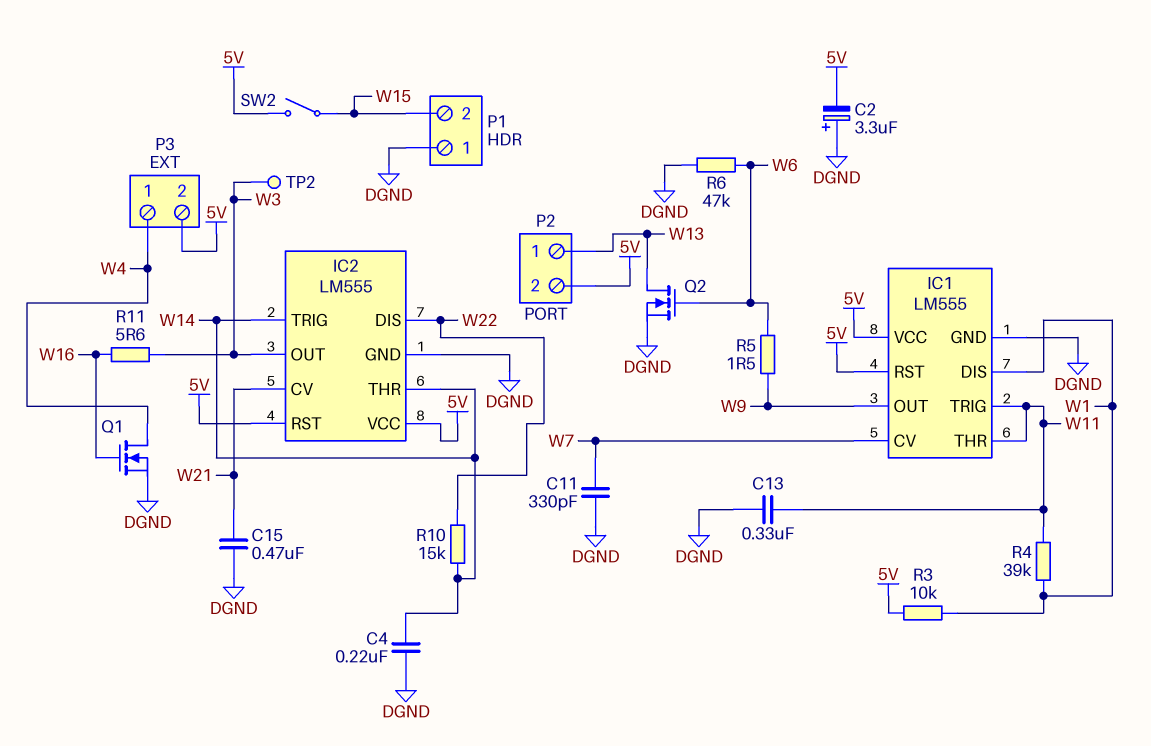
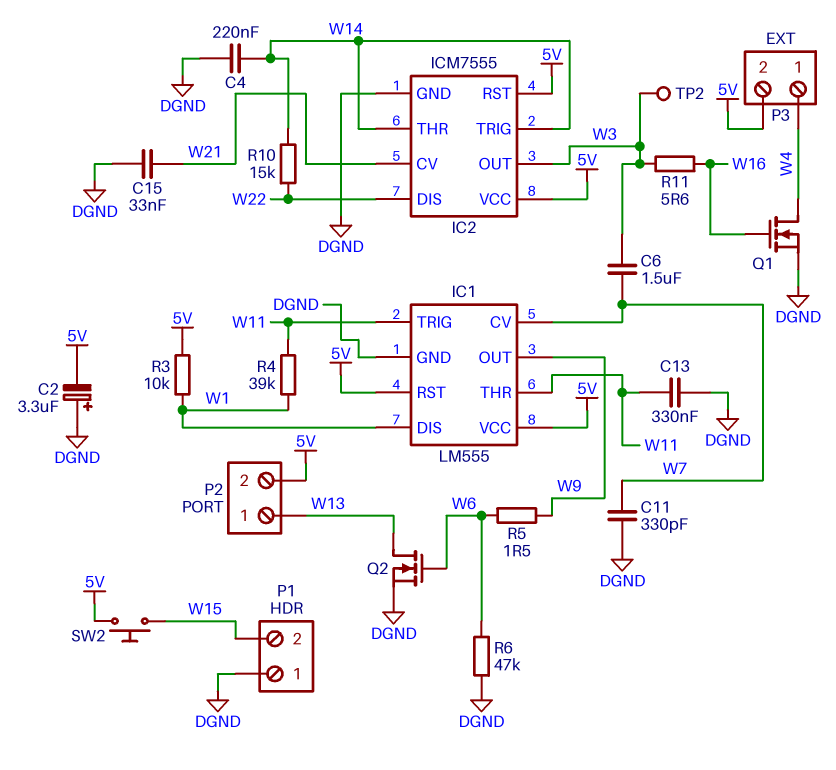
C6: none -> 1.5uF (W3, W7)
C15: 470nF (DGND, W21) -> 33nF (DGND, W21)
IC2: LM555 -> ICM7555
SW2: switch (5V, W15) -> button (5V, W15)

